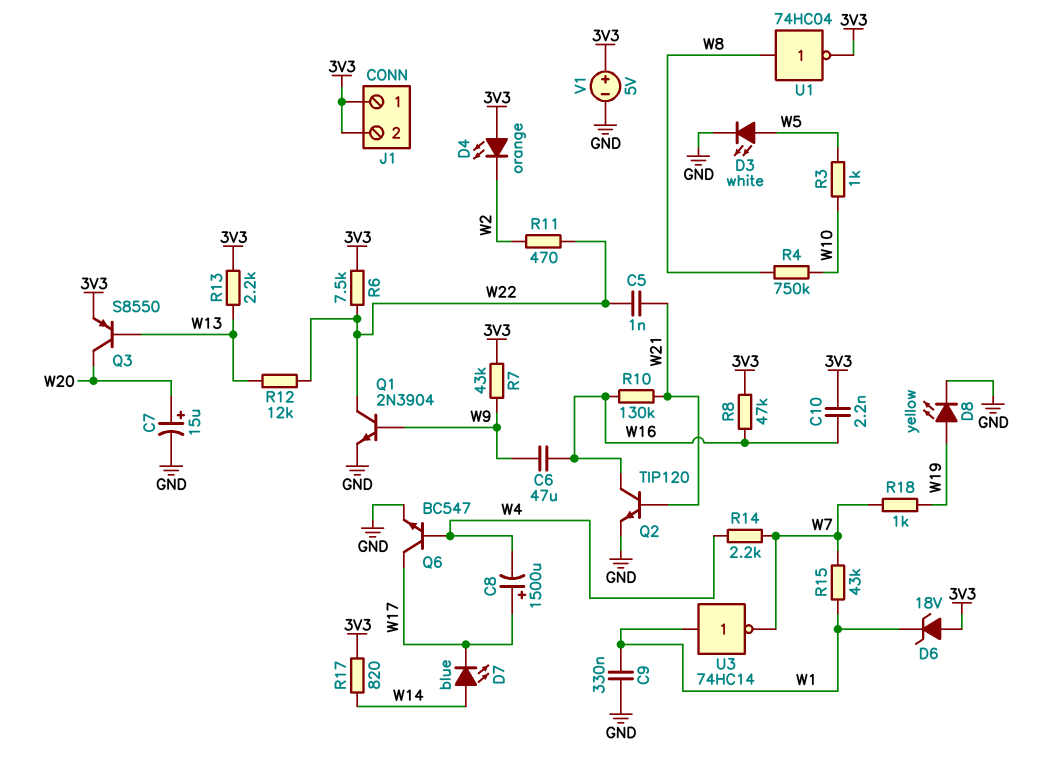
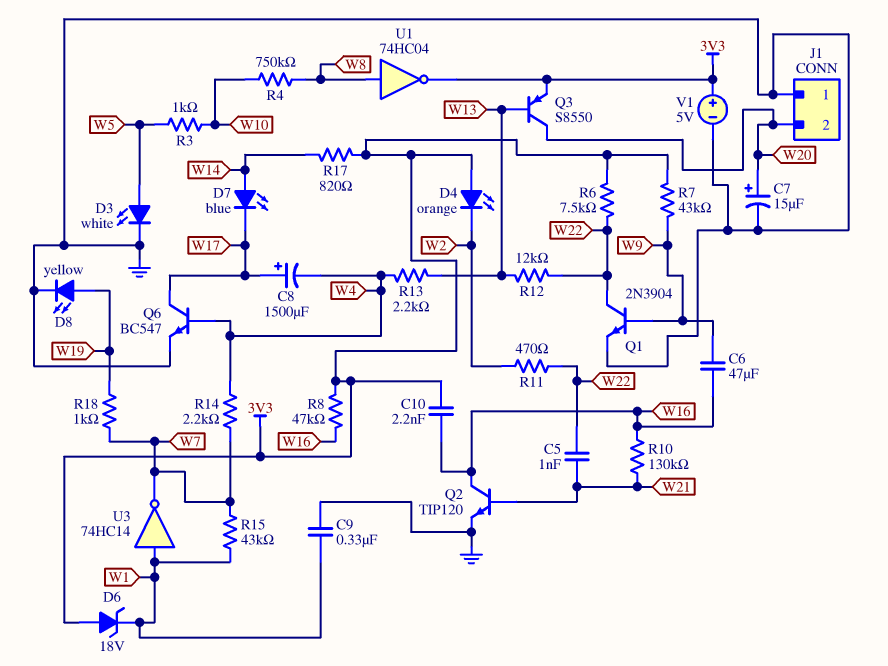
J1 pin 1: 3V3 -> GND
J1 pin 2: 3V3 -> W20
R13: 2.2k (3V3, W13) -> 2.2k (W4, W13)

